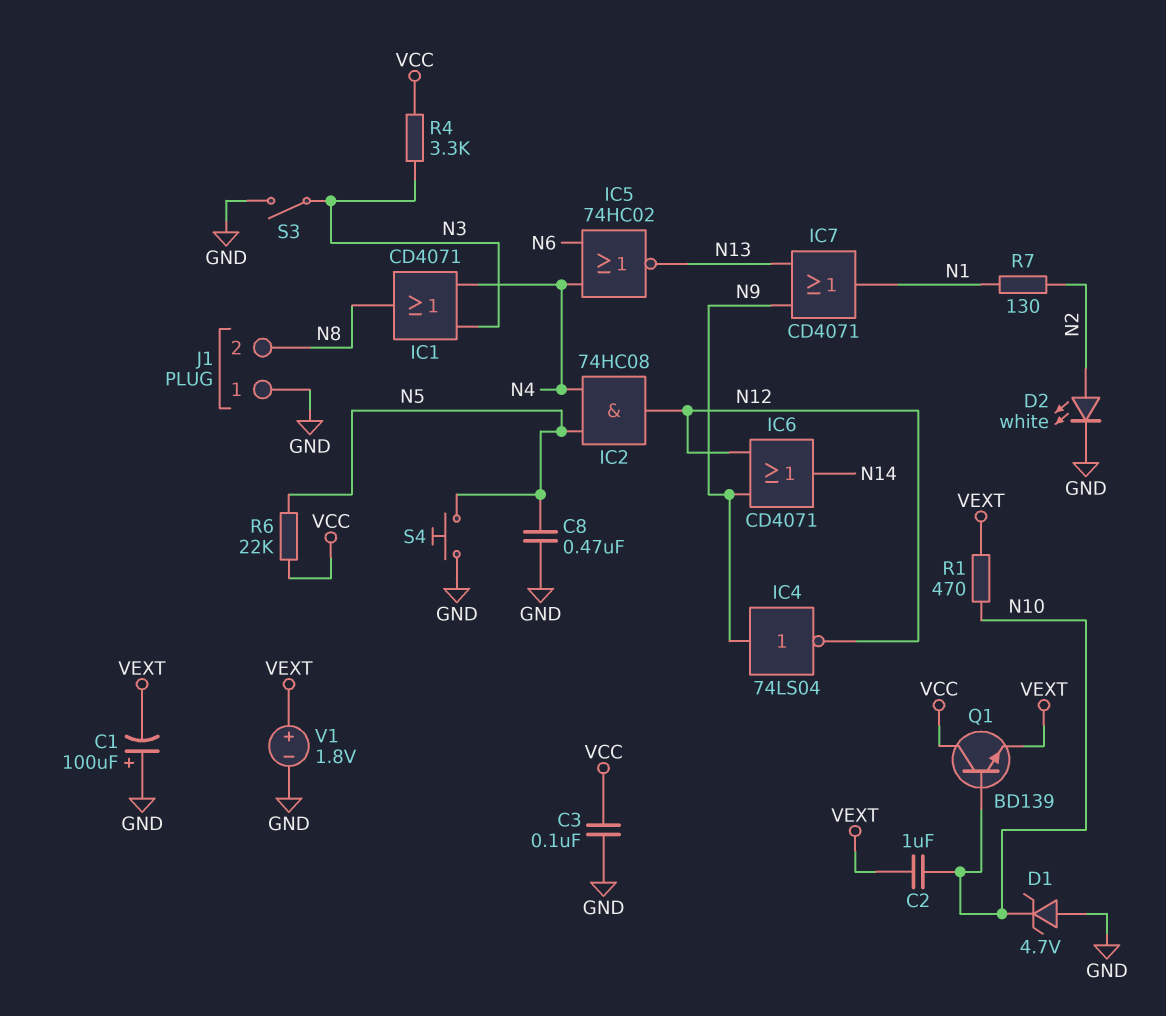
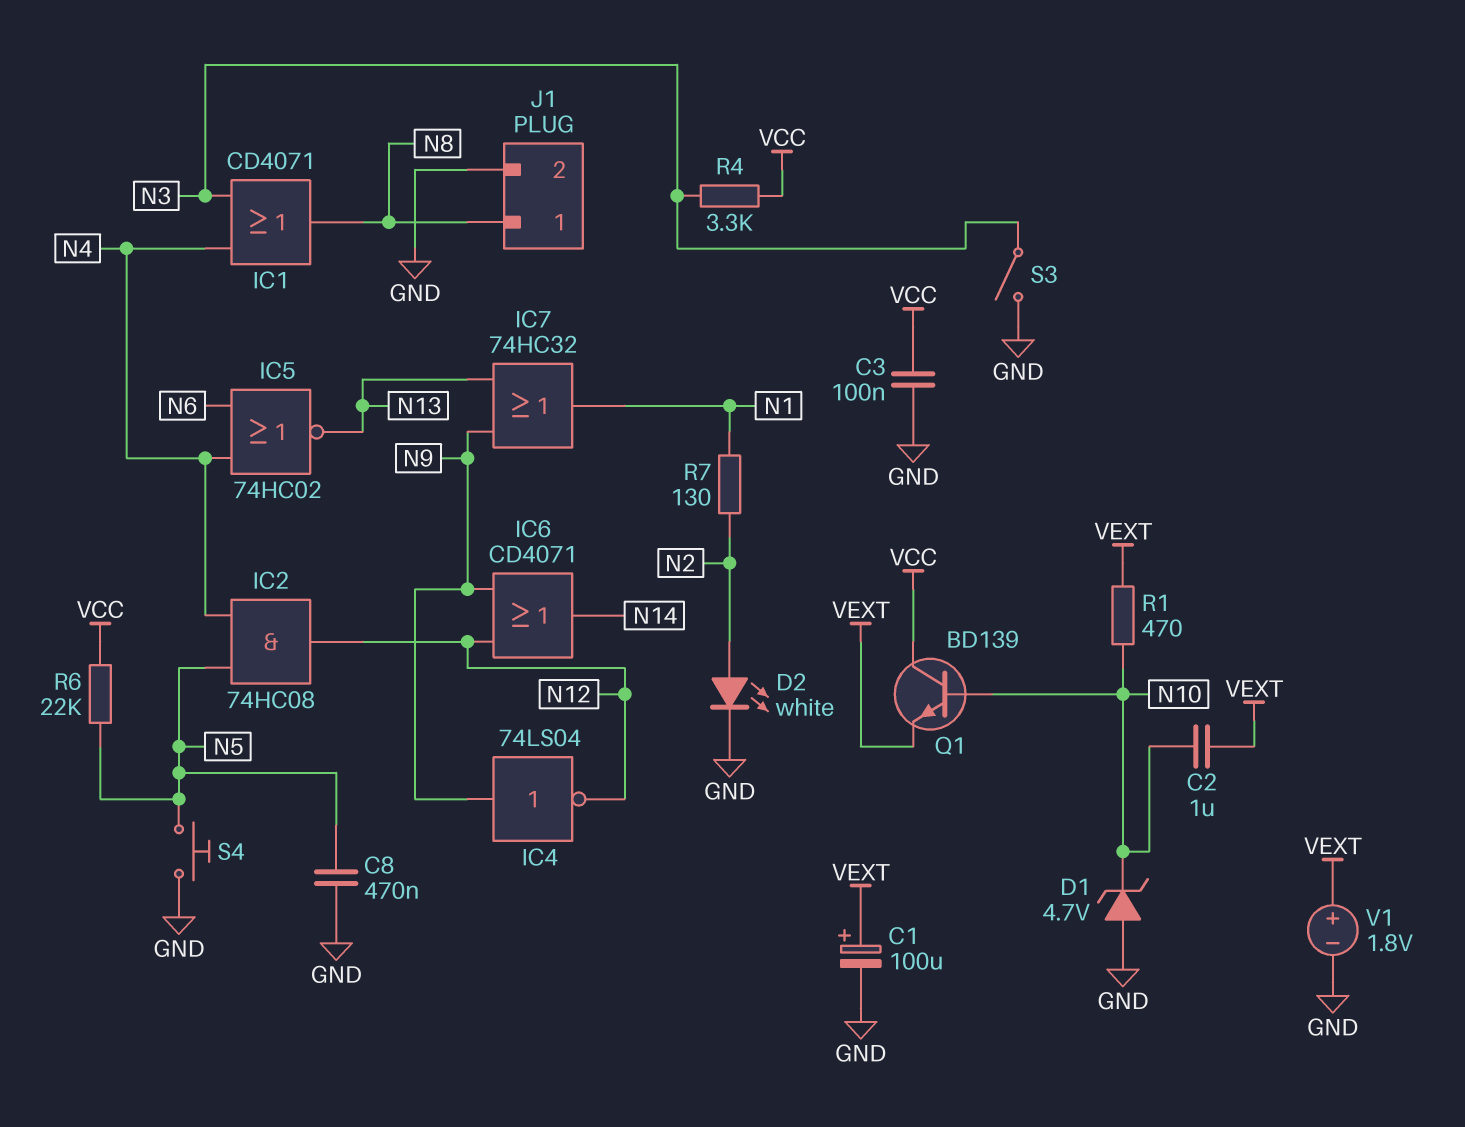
C1: 100uF (plus GND, minus VEXT) -> 100uF (plus VEXT, minus GND)
IC7: OR CD4071 (in N9, in N13, out N1) -> OR 74HC32 (in N9, in N13, out N1)
J1 pin 1: GND -> N8
J1 pin 2: N8 -> GND

